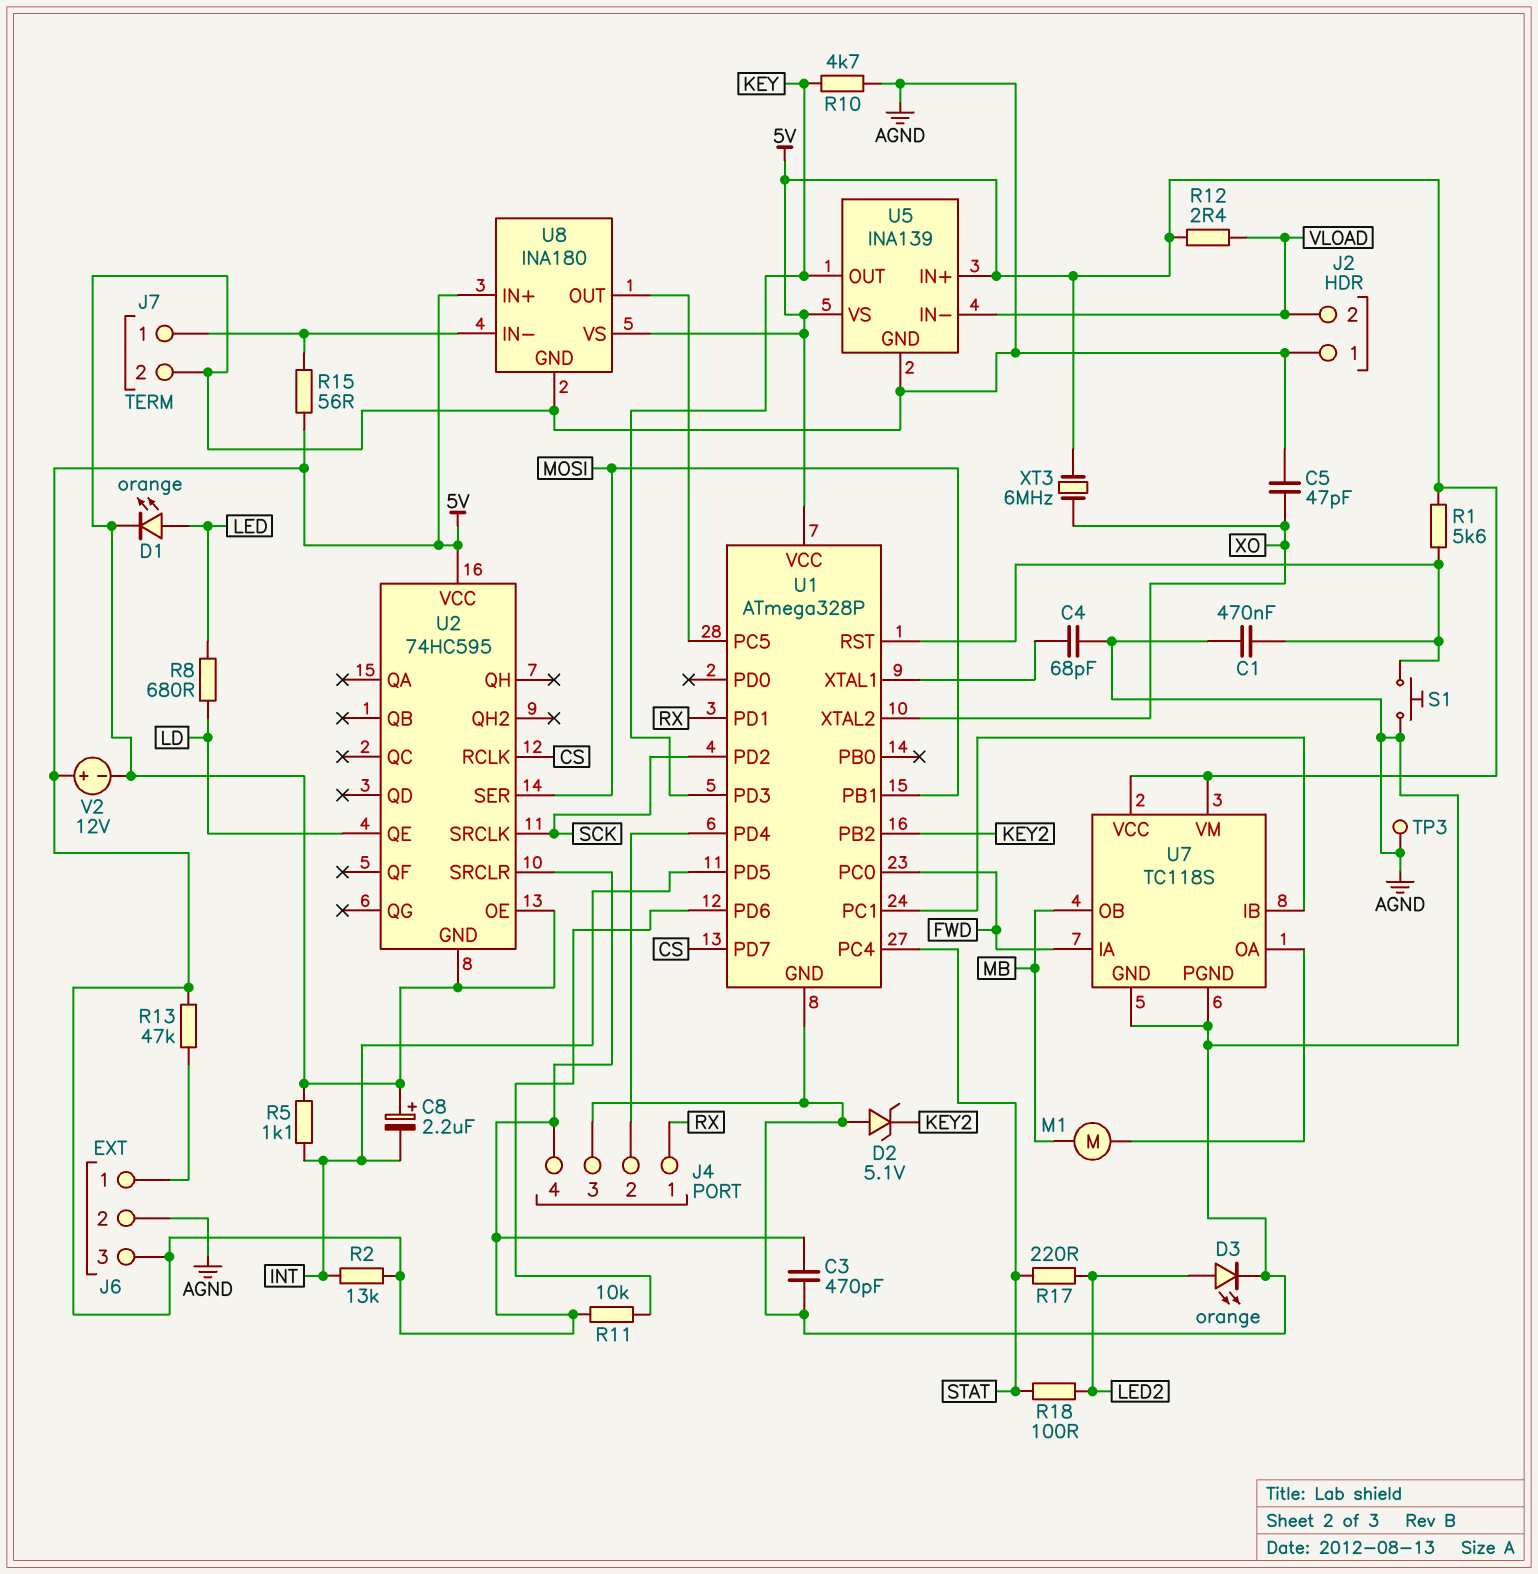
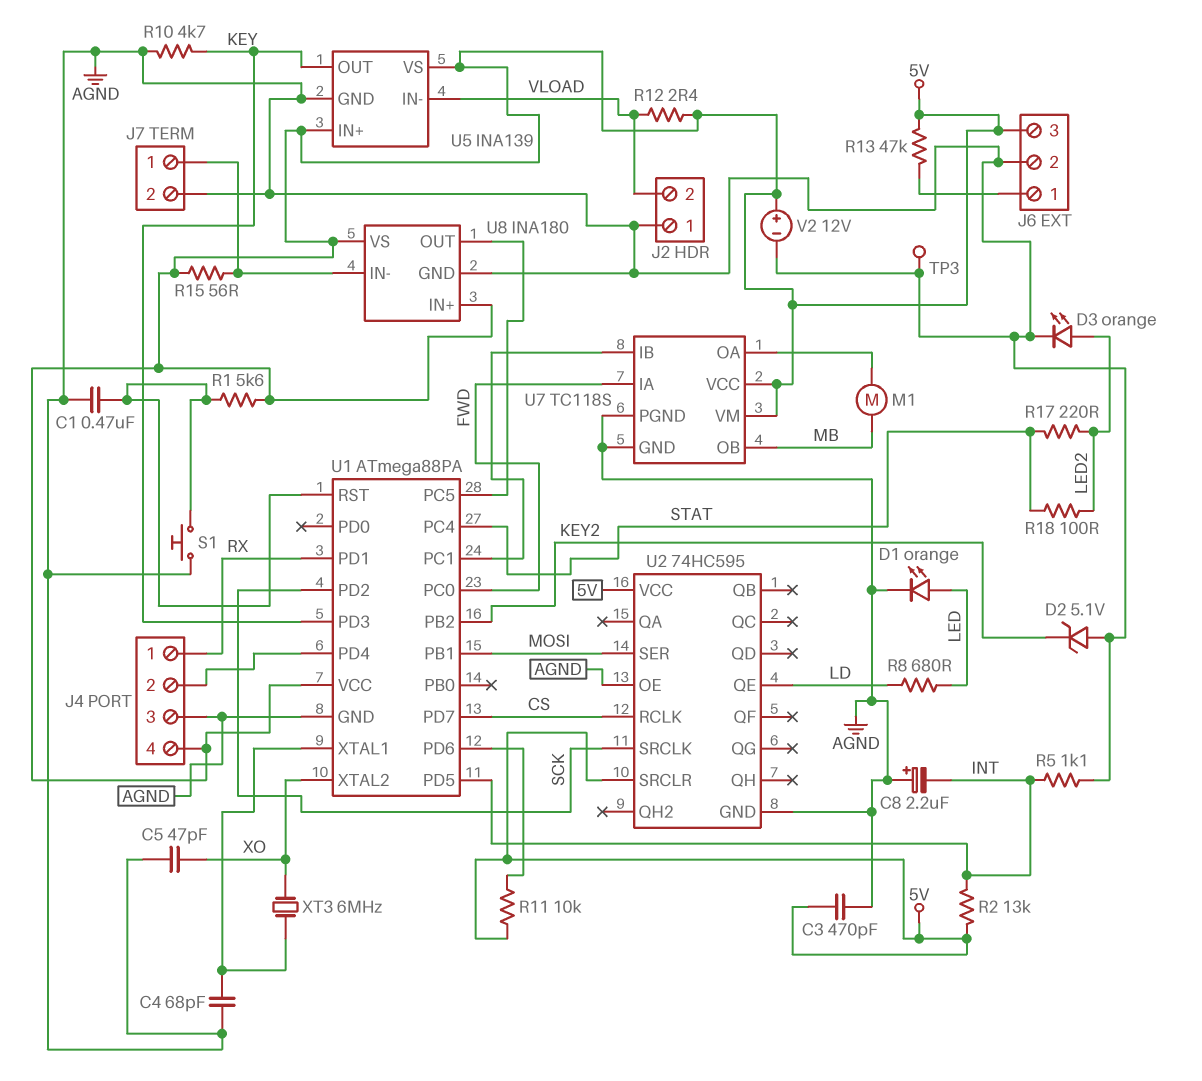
U1: ATmega328P -> ATmega88PA
XT3: 6MHz (5V, XO) -> 6MHz (U1/XTAL1, XO)

